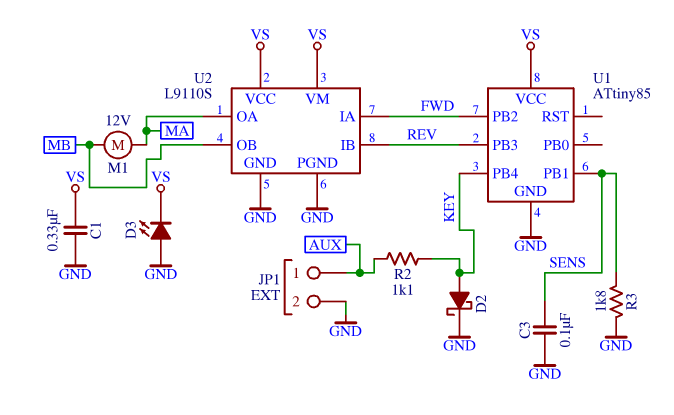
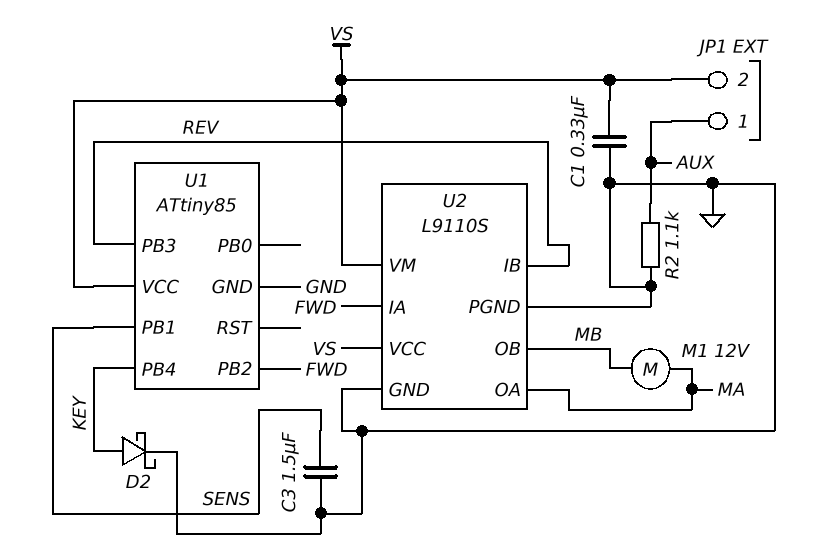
C3: 100nF (GND, SENS) -> 1.5uF (GND, SENS)
D3: LED (A GND, K VS) -> none
JP1 pin 2: GND -> VS
R2: 1.1k (AUX, KEY) -> 1.1k (AUX, GND)
R3: 1.8k (GND, SENS) -> none

